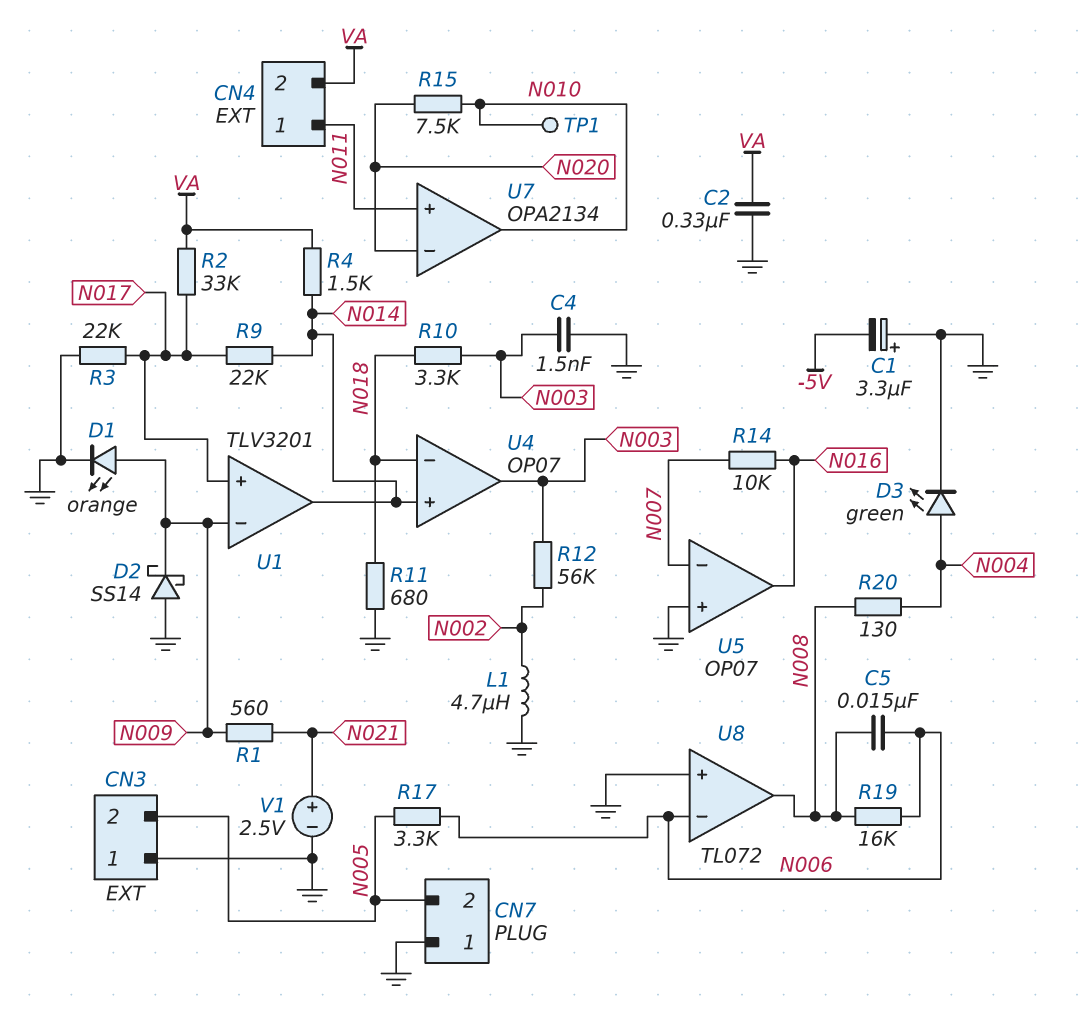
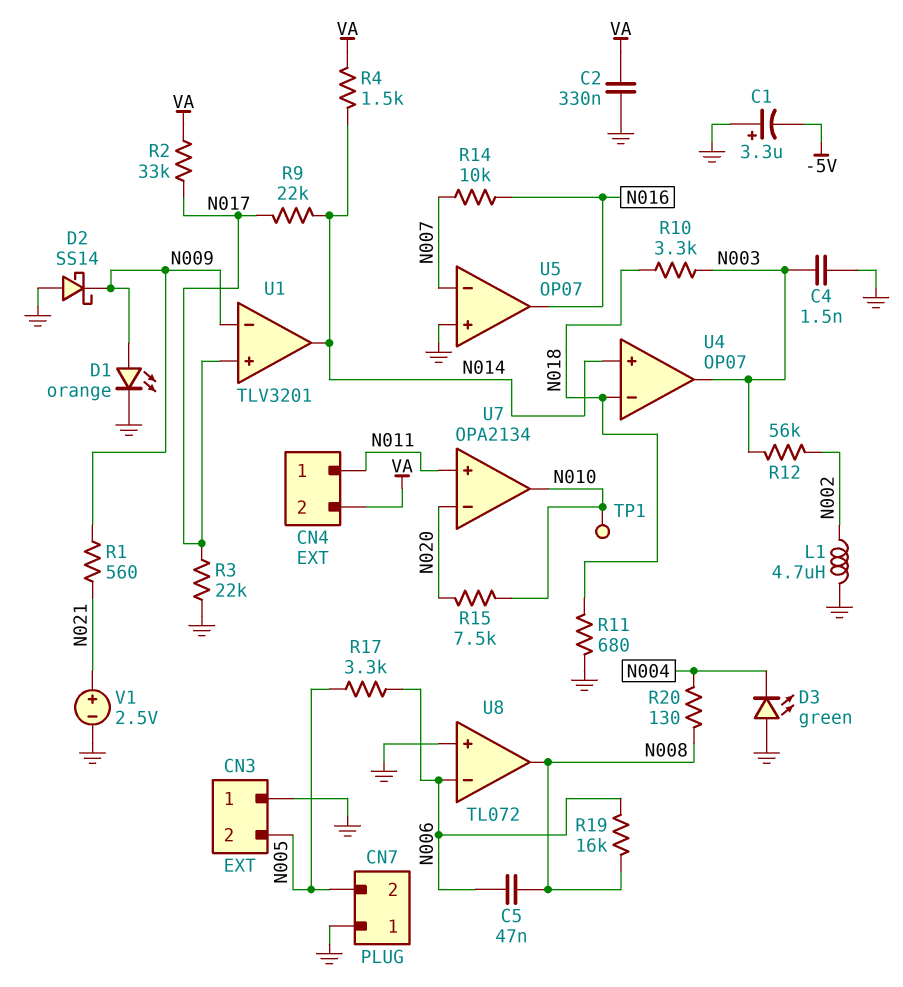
C5: 15nF (N006, N008) -> 47nF (N006, N008)
D3: LED green (A N004, K GND) -> LED green (A GND, K N004)

